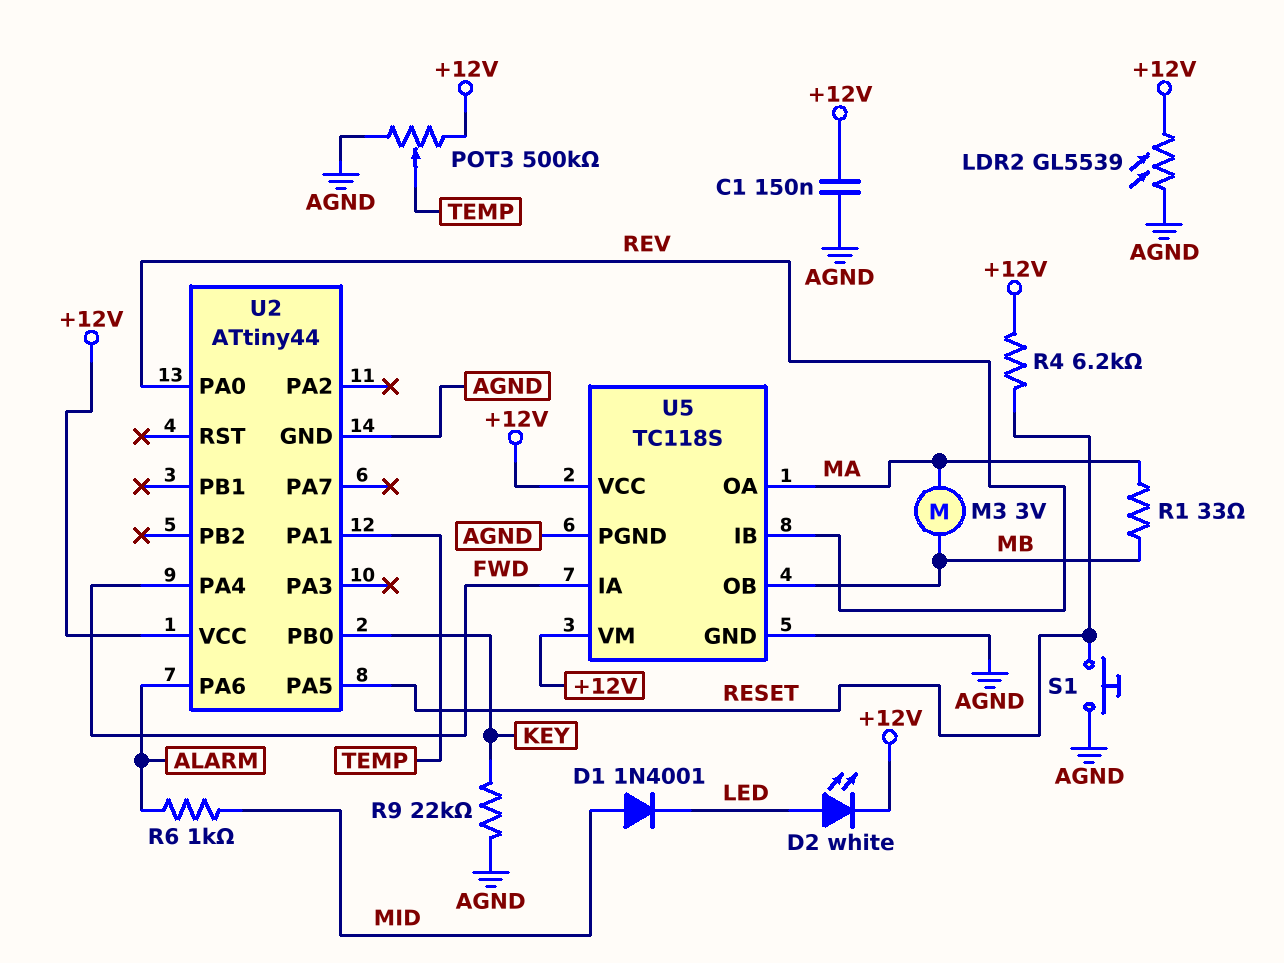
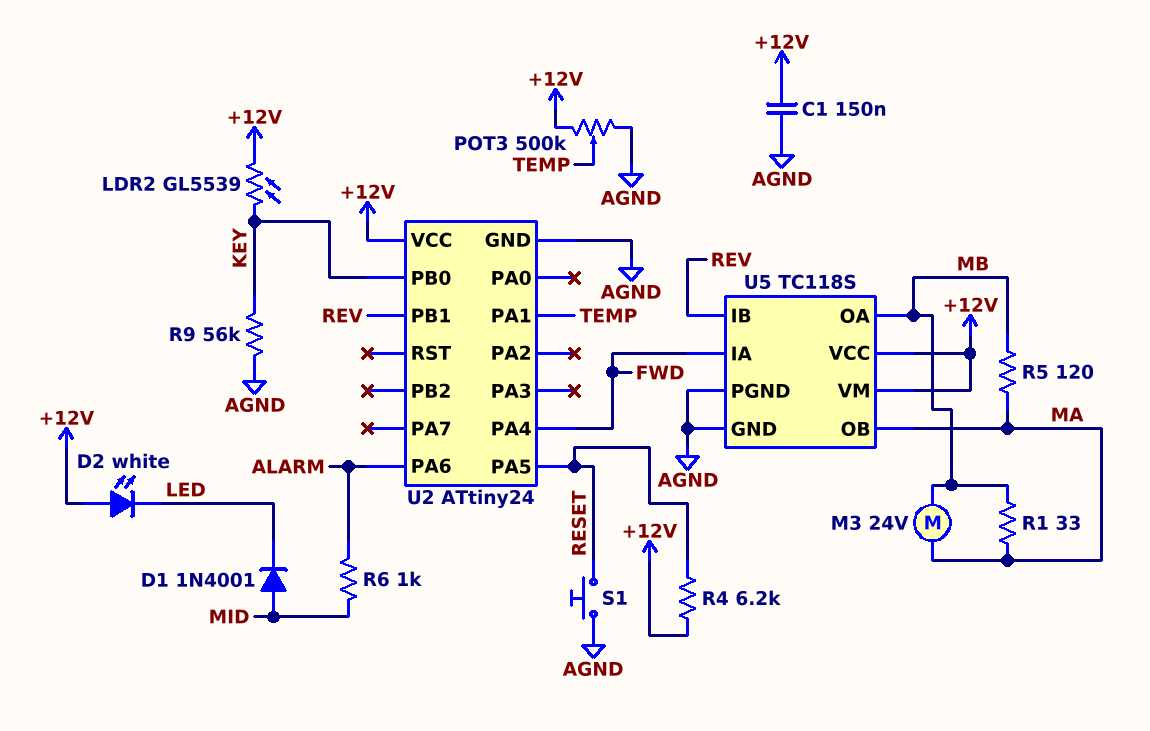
D2: LED white (A LED, K +12V) -> LED white (A +12V, K LED)
LDR2: GL5539 (+12V, AGND) -> GL5539 (+12V, KEY)
M3: motor 3V (MA, MB) -> motor 24V (MA, MB)
R5: none -> 120 (MA, MB)
R9: 22k (AGND, KEY) -> 56k (AGND, KEY)
U2: ATtiny44 -> ATtiny24
U2 pin PA0: REV -> none
U2 pin PB1: none -> REV
U5 pin OA: MA -> MB
U5 pin OB: MB -> MA

